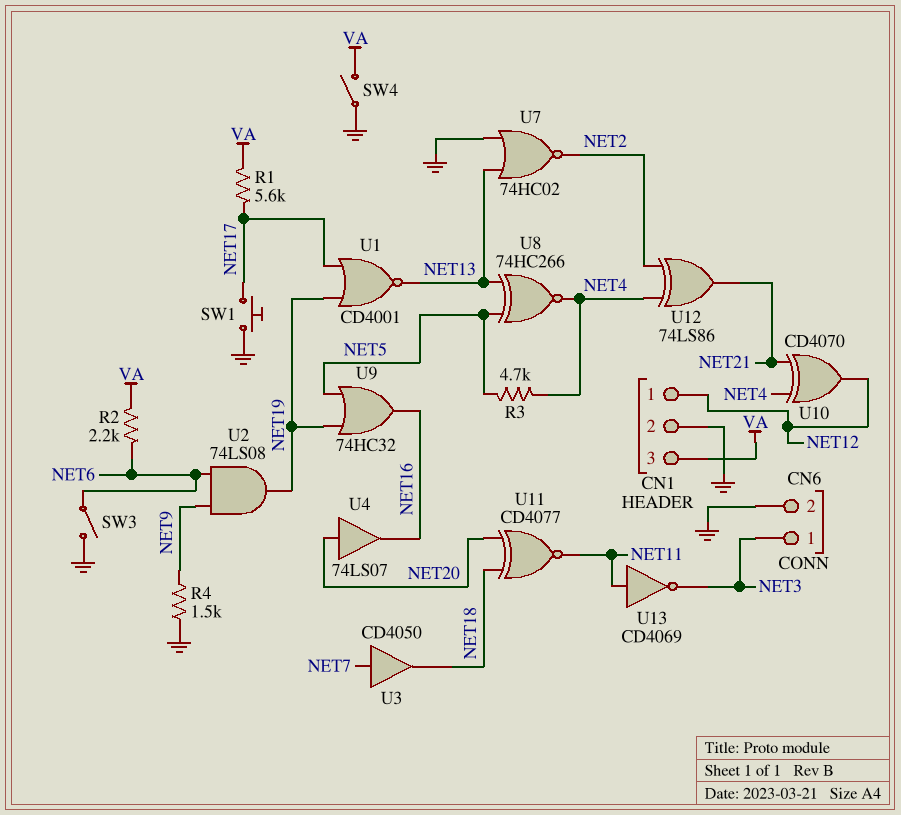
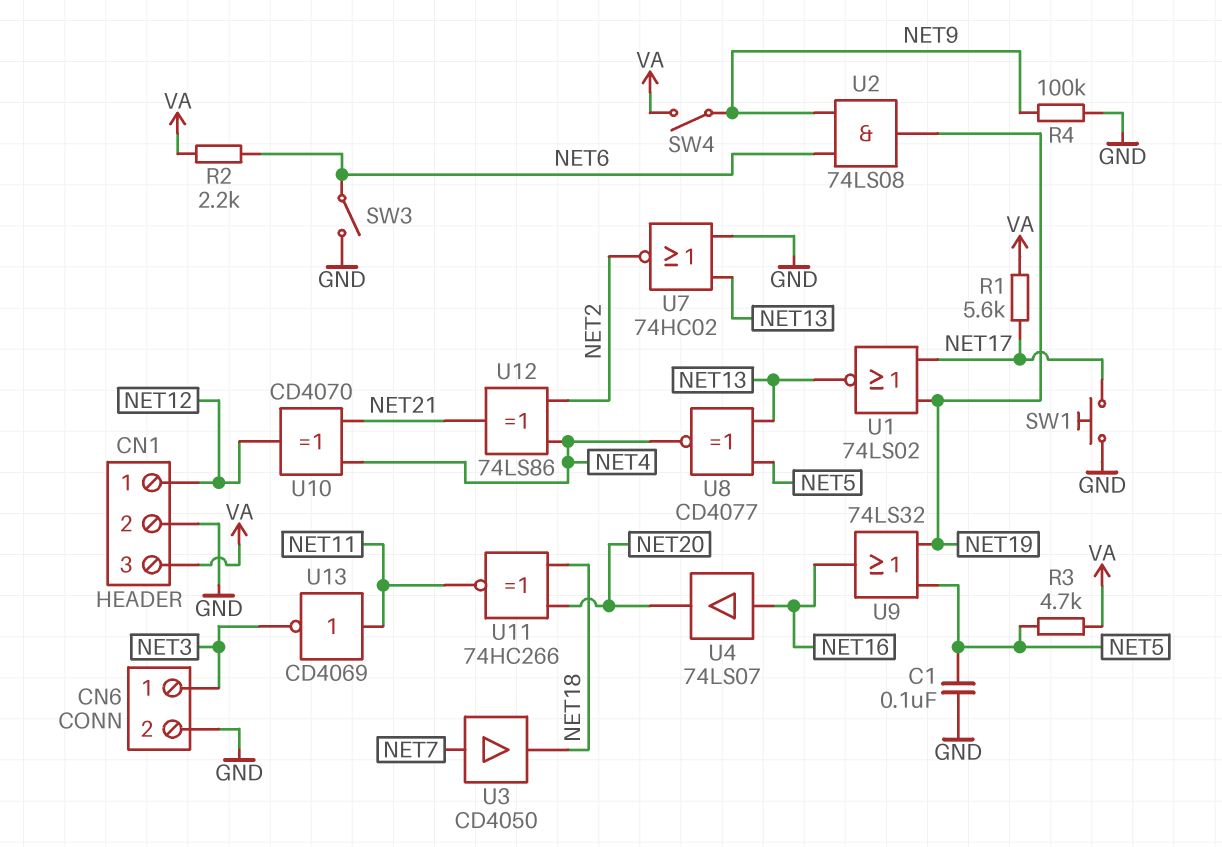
C1: none -> 100nF (GND, NET5)
R3: 4.7k (NET4, NET5) -> 4.7k (NET5, VA)
R4: 1.5k (GND, NET9) -> 100k (GND, NET9)
SW4: switch (GND, VA) -> switch (NET9, VA)
U1: NOR CD4001 (in NET17, in NET19, out NET13) -> NOR 74LS02 (in NET17, in NET19, out NET13)
U4: buffer 74LS07 (in NET20, out NET16) -> buffer 74LS07 (in NET16, out NET20)
U8: XNOR 74HC266 (in NET5, in NET13, out NET4) -> XNOR CD4077 (in NET5, in NET13, out NET4)
U9: OR 74HC32 (in NET5, in NET19, out NET16) -> OR 74LS32 (in NET5, in NET19, out NET16)
U11: XNOR CD4077 (in NET18, in NET20, out NET11) -> XNOR 74HC266 (in NET18, in NET20, out NET11)

